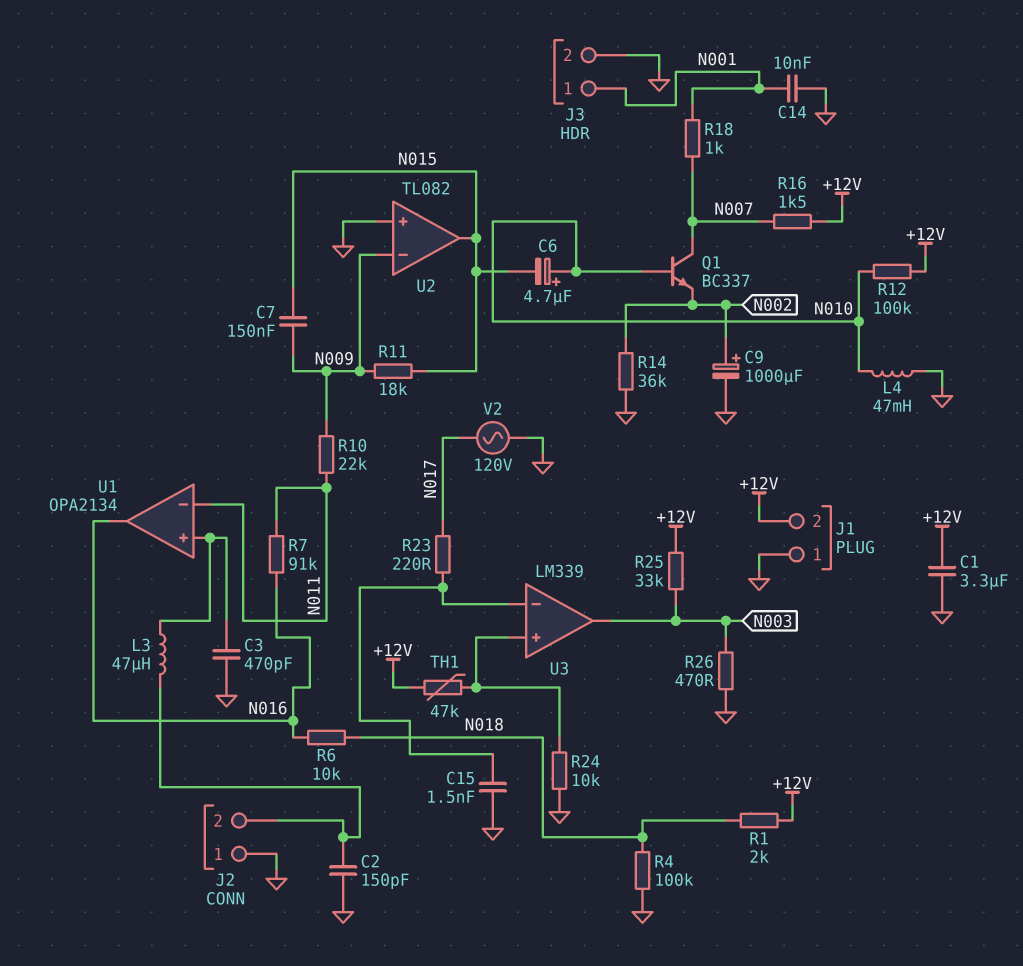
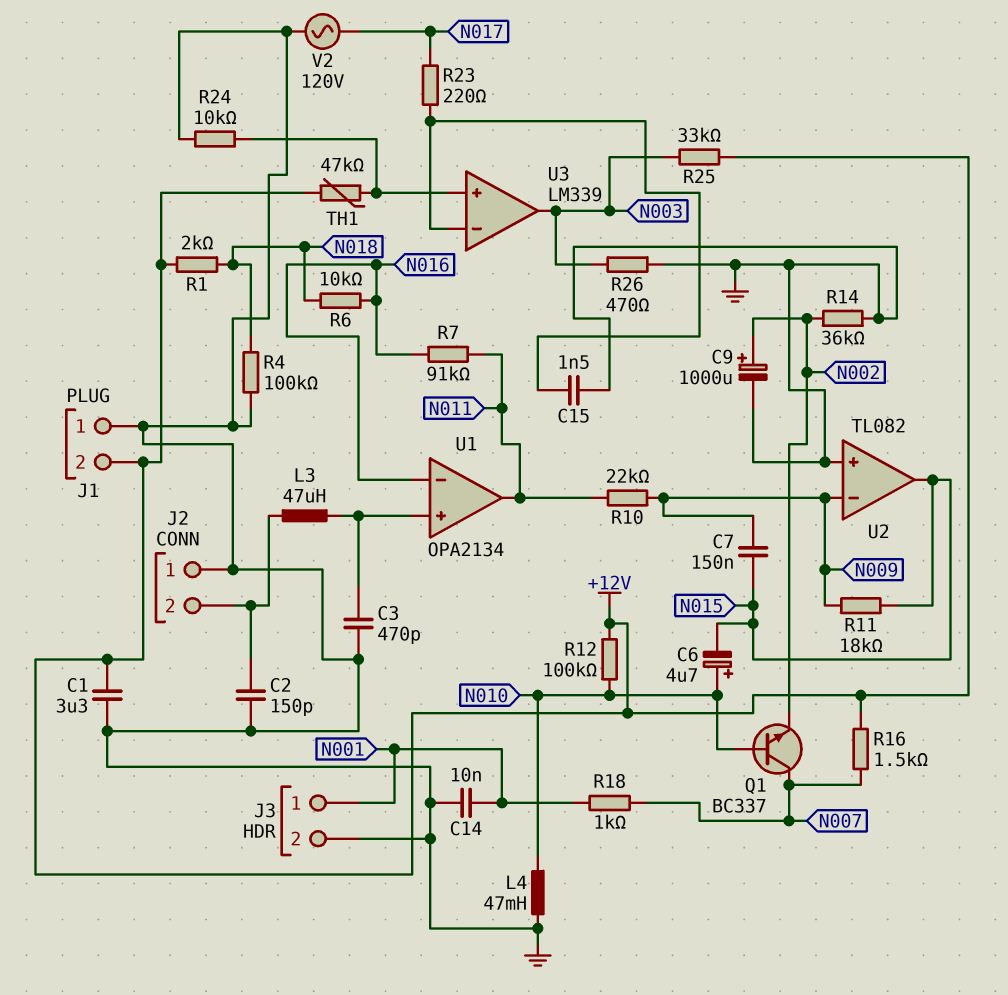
U1 pin in-: N011 -> N016
U1 pin out: N016 -> N011

